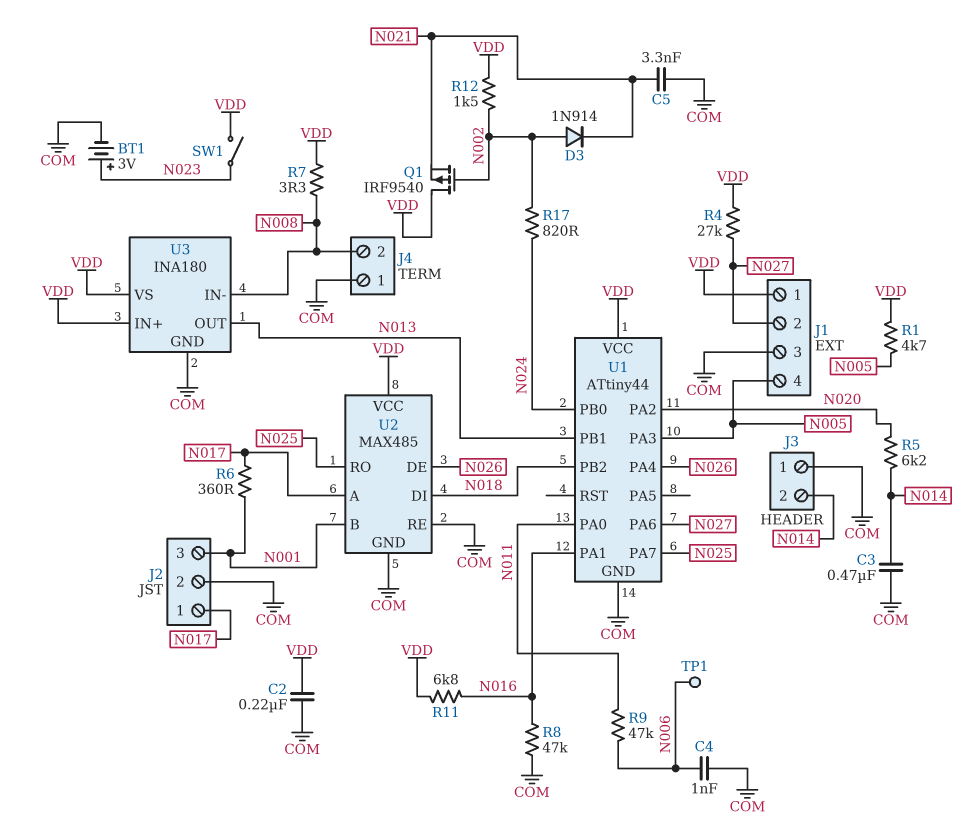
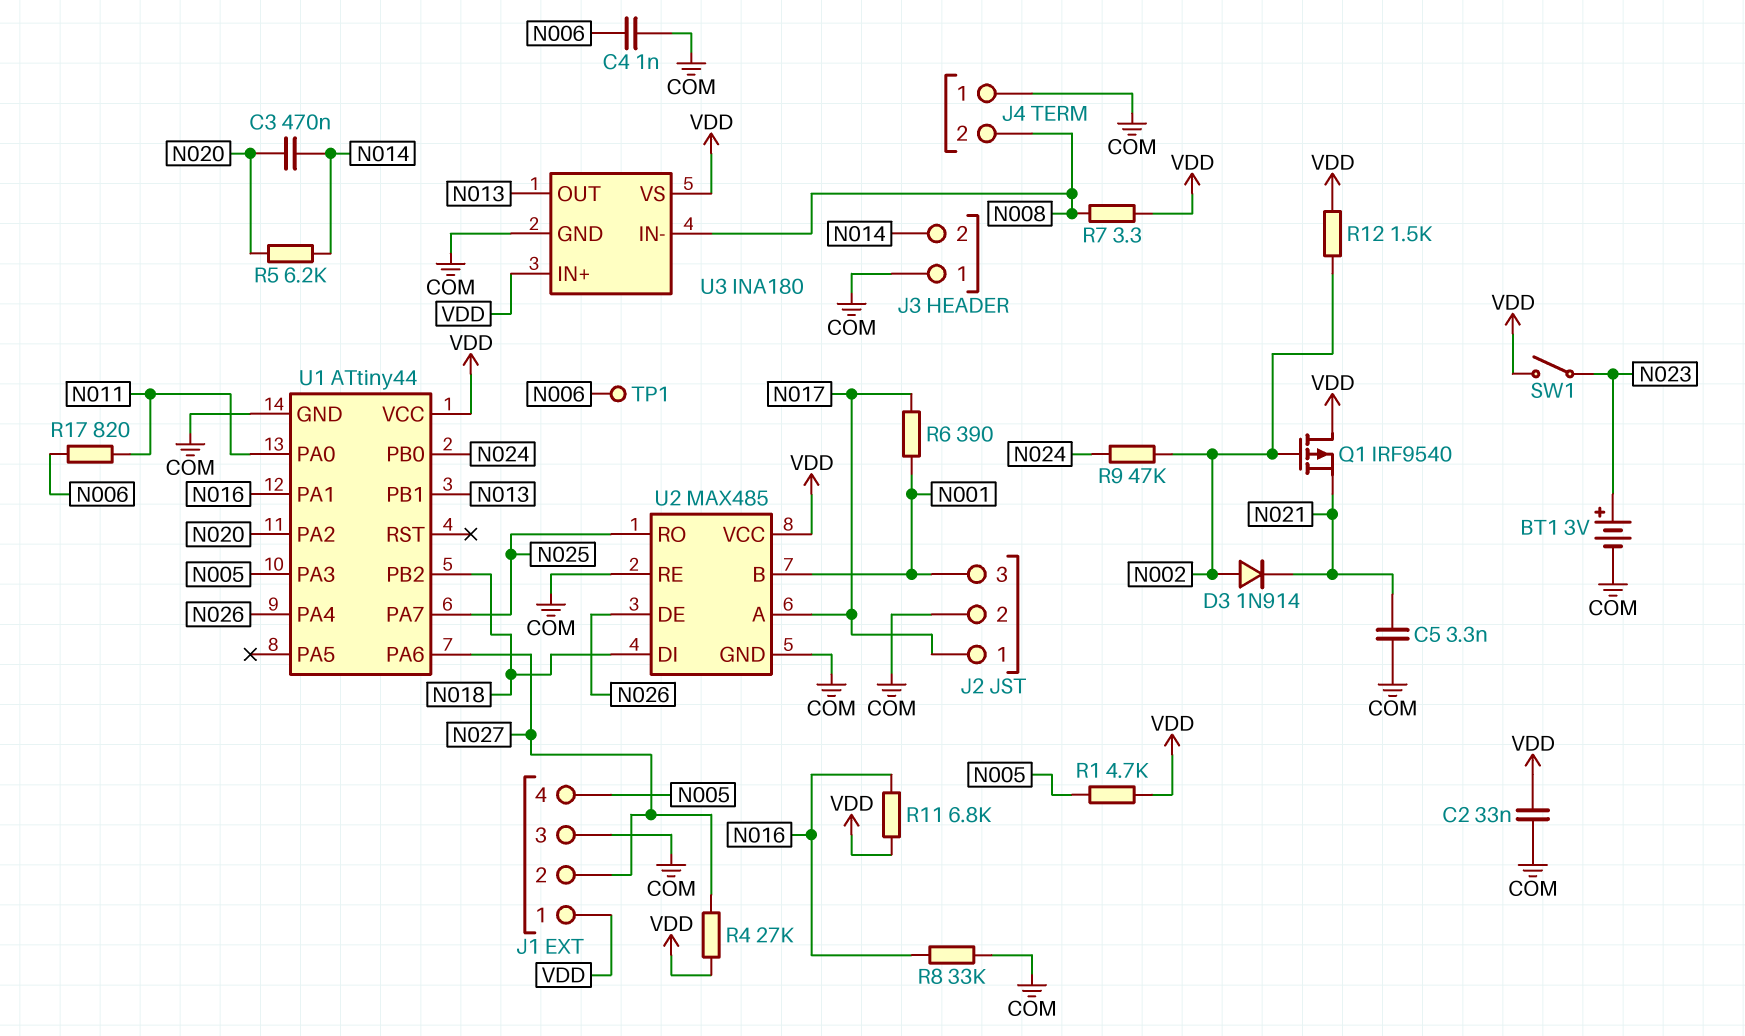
C2: 220nF (COM, VDD) -> 33nF (COM, VDD)
C3: 470nF (COM, N014) -> 470nF (N014, N020)
R6: 360 (N001, N017) -> 390 (N001, N017)
R8: 47k (COM, N016) -> 33k (COM, N016)
R9: 47k (N006, N011) -> 47k (N002, N024)
R17: 820 (N002, N024) -> 820 (N006, N011)

